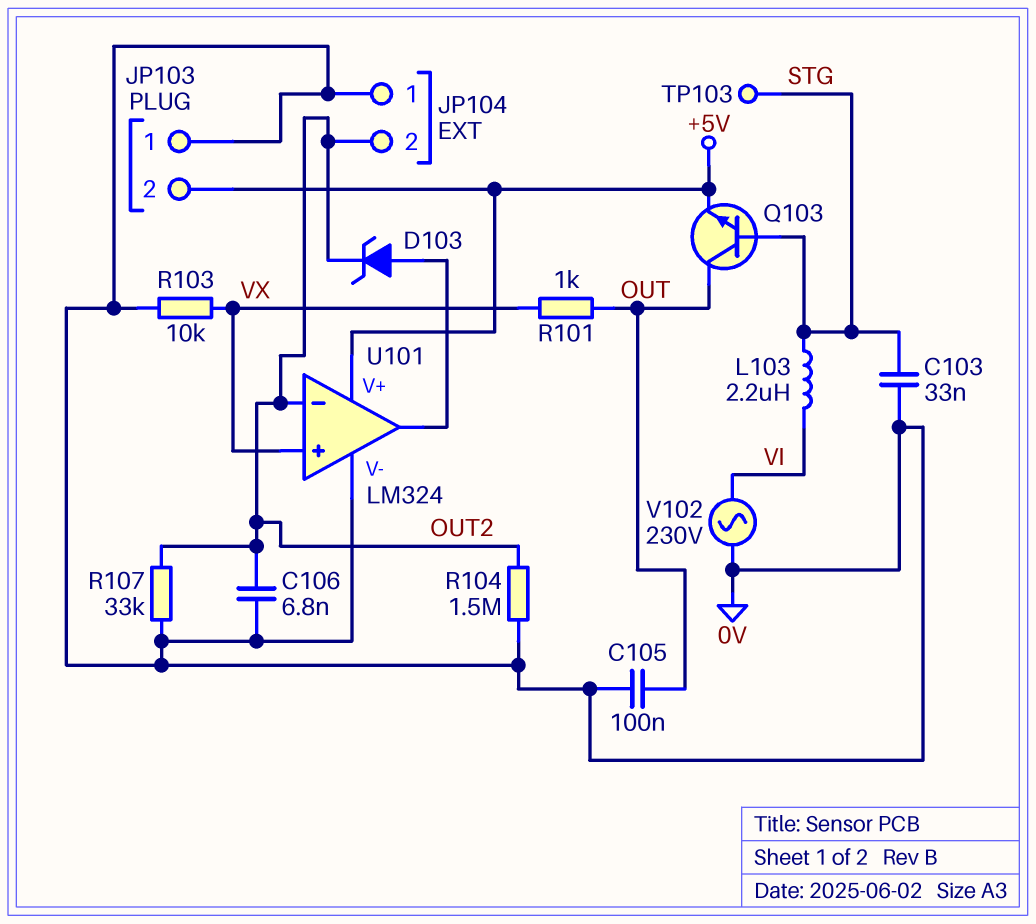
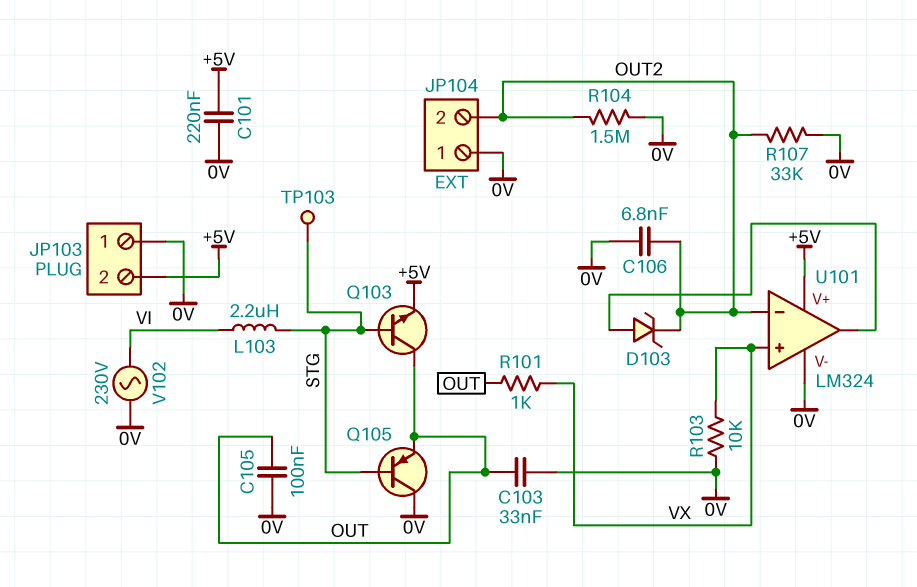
C101: none -> 220nF (+5V, 0V)
C103: 33nF (0V, STG) -> 33nF (0V, OUT)
Q105: none -> PNP (B STG, C 0V, E OUT)

